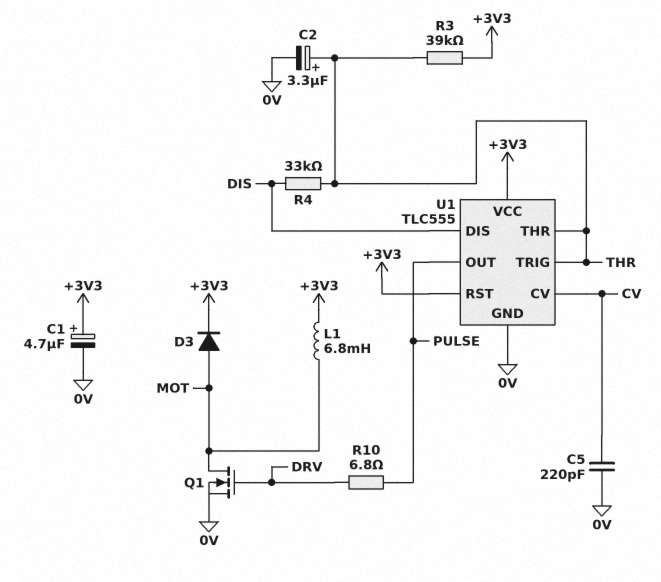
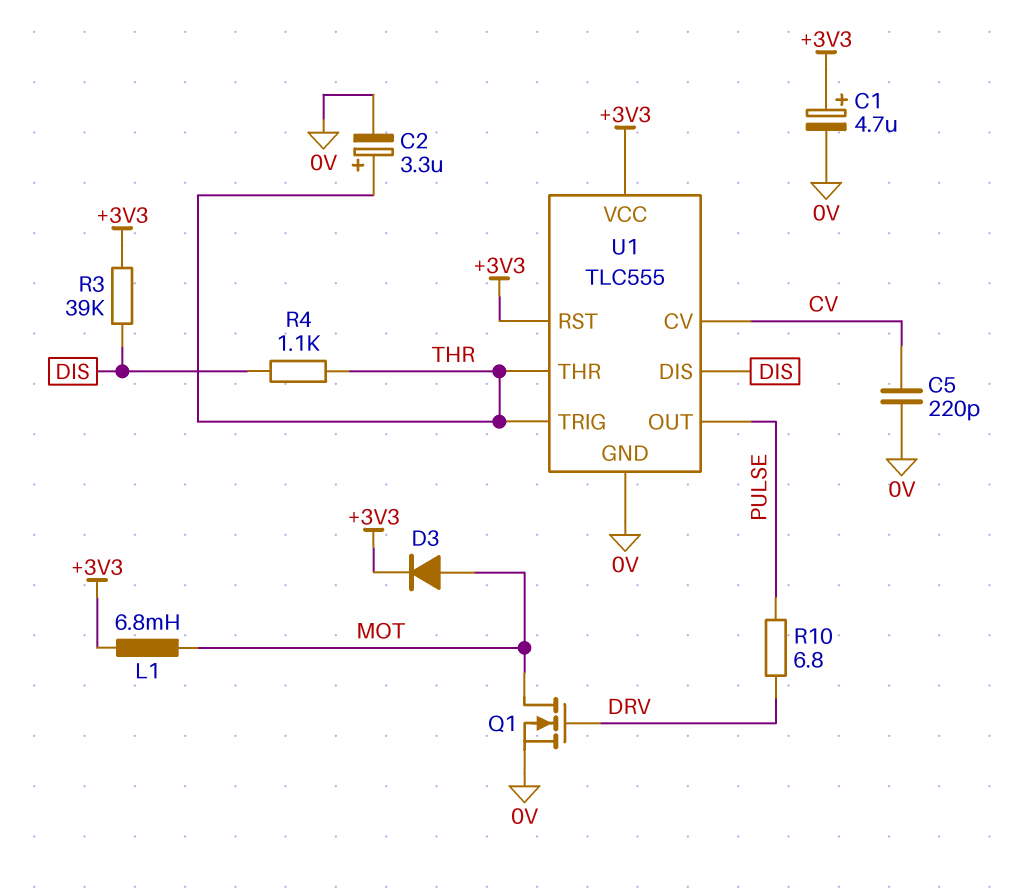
R3: 39k (+3V3, THR) -> 39k (+3V3, DIS)
R4: 33k (DIS, THR) -> 1.1k (DIS, THR)

